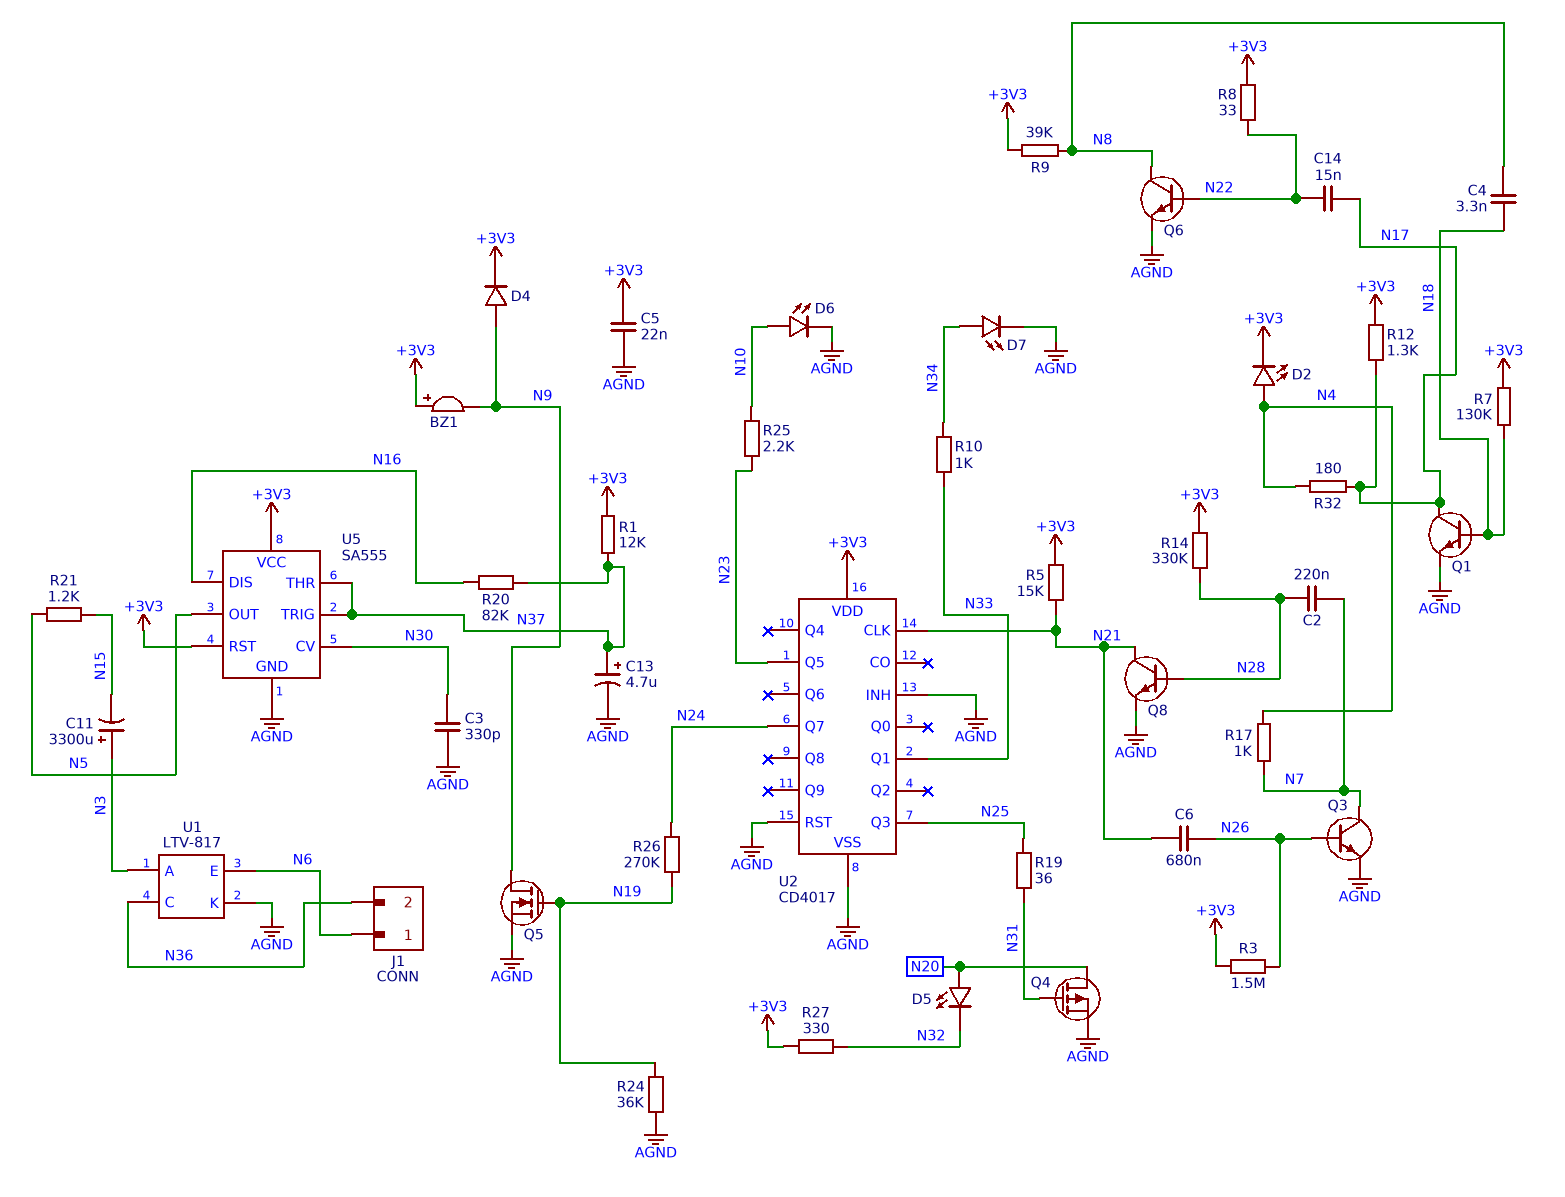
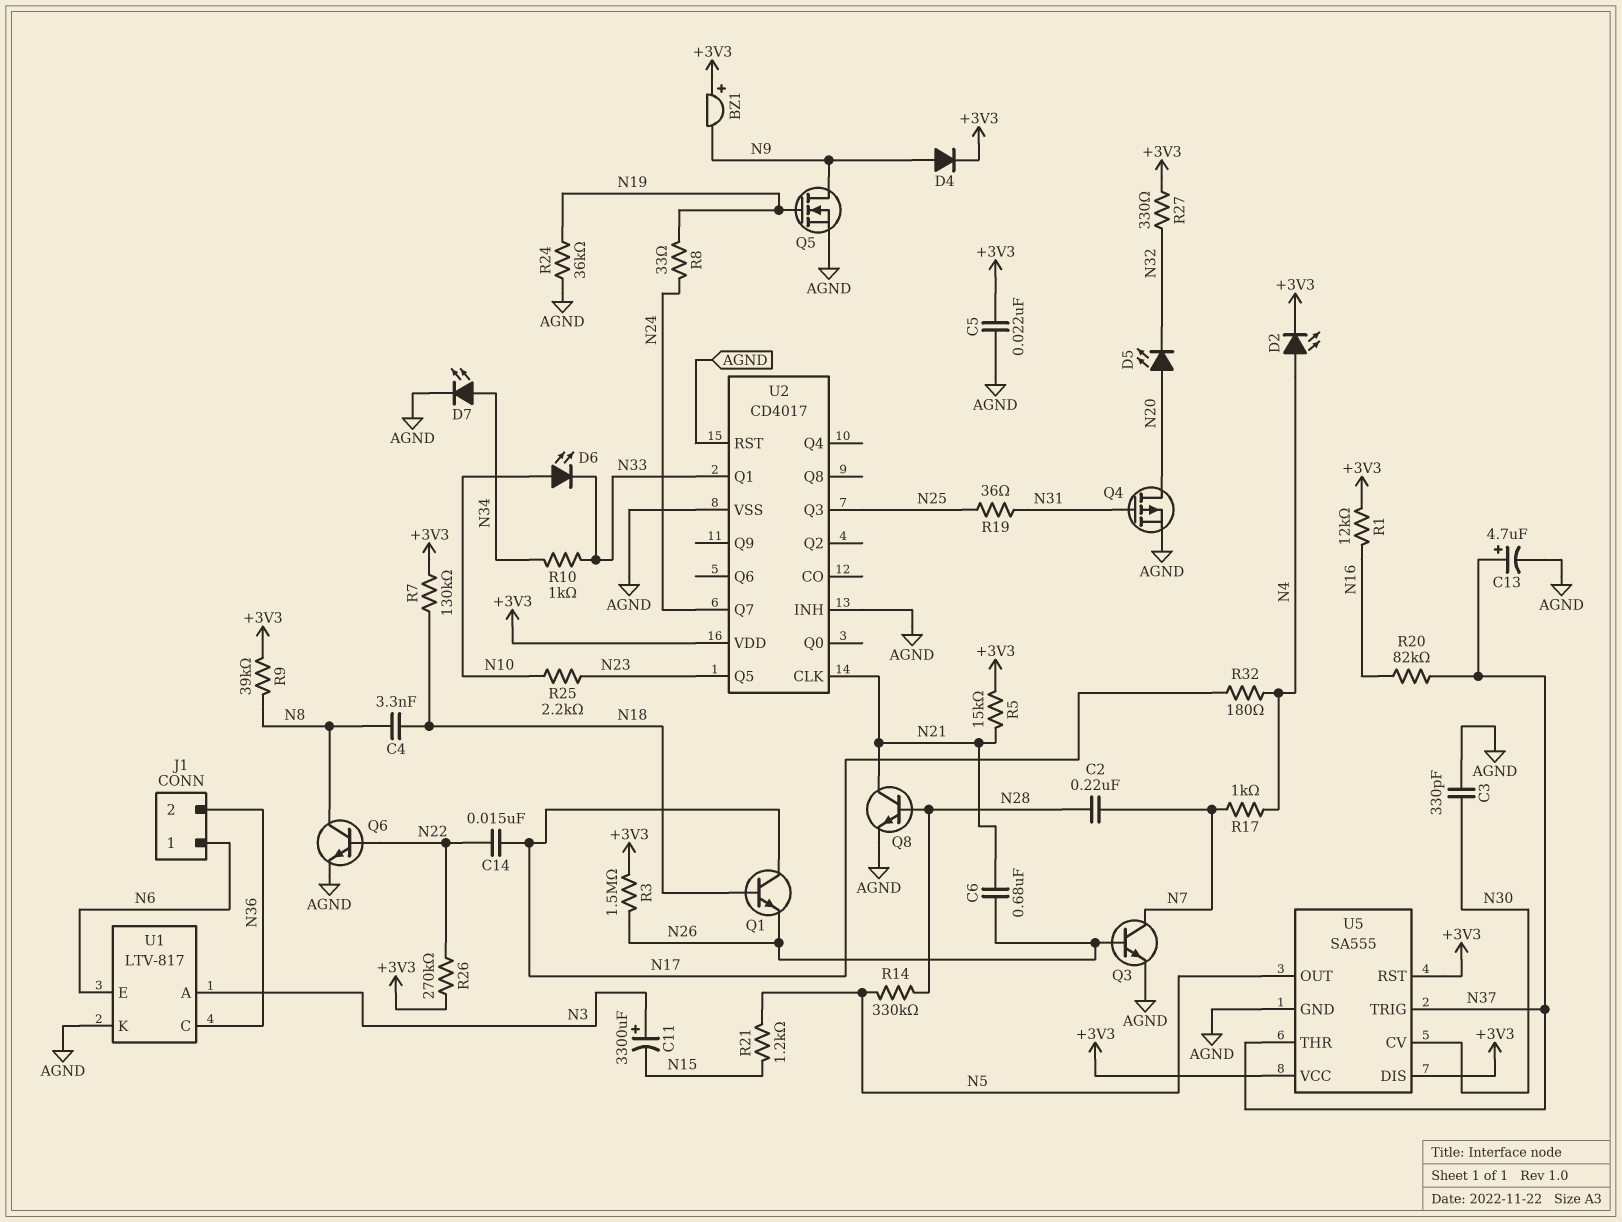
D6: LED (A N10, K AGND) -> LED (A N10, K N33)
Q1: NPN (B N18, C N17, E AGND) -> NPN (B N18, C N17, E N26)
R1: 12k (+3V3, N37) -> 12k (+3V3, N16)
R8: 33 (+3V3, N22) -> 33 (N19, N24)
R12: 1.3k (+3V3, N17) -> none
R14: 330k (+3V3, N28) -> 330k (N5, N28)
R26: 270k (N19, N24) -> 270k (+3V3, N22)
U5 pin DIS: N16 -> +3V3

